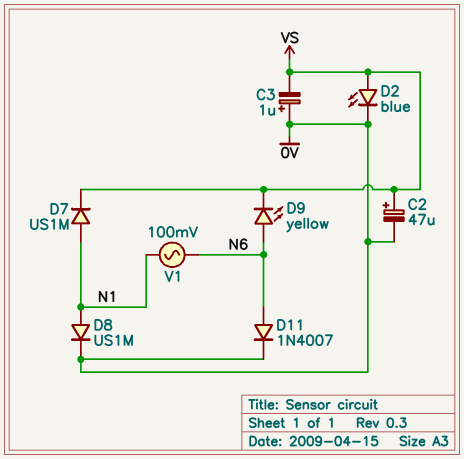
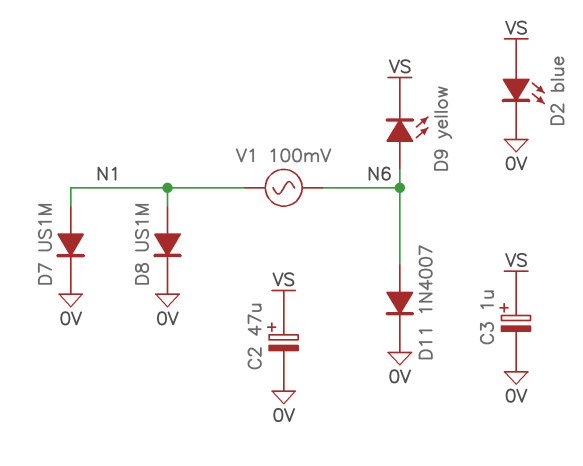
C3: 1uF (plus 0V, minus VS) -> 1uF (plus VS, minus 0V)
D7: diode US1M (A N1, K VS) -> diode US1M (A N1, K 0V)

